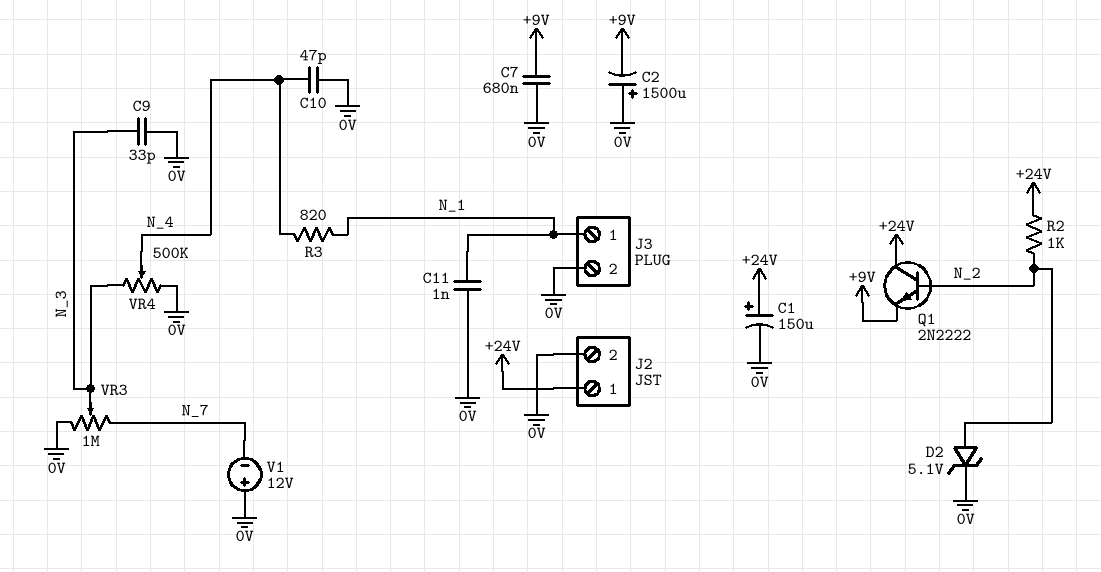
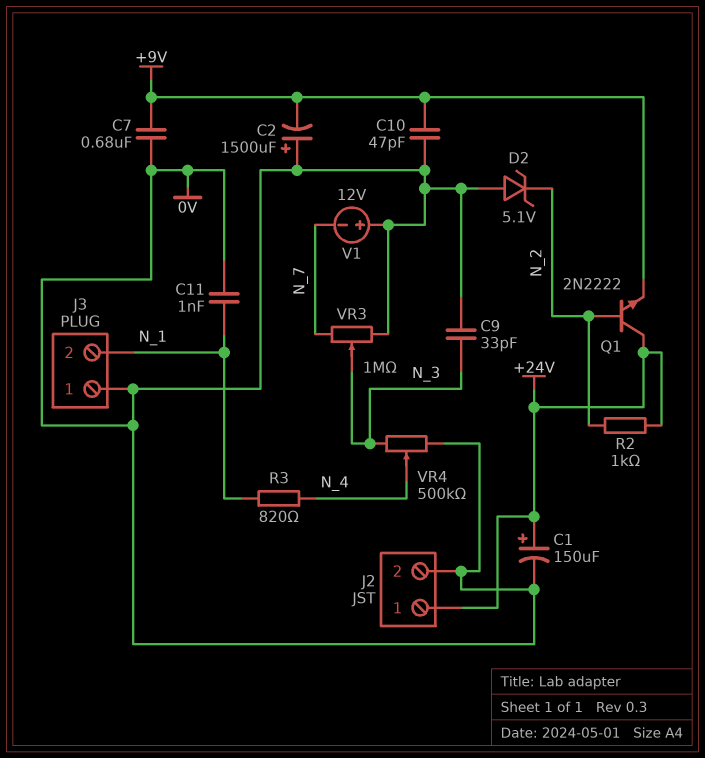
C10: 47pF (0V, N_4) -> 47pF (+9V, 0V)
D2: zener 5.1V (A N_2, K 0V) -> zener 5.1V (A 0V, K N_2)
J3 pin 1: N_1 -> 0V
J3 pin 2: 0V -> N_1

